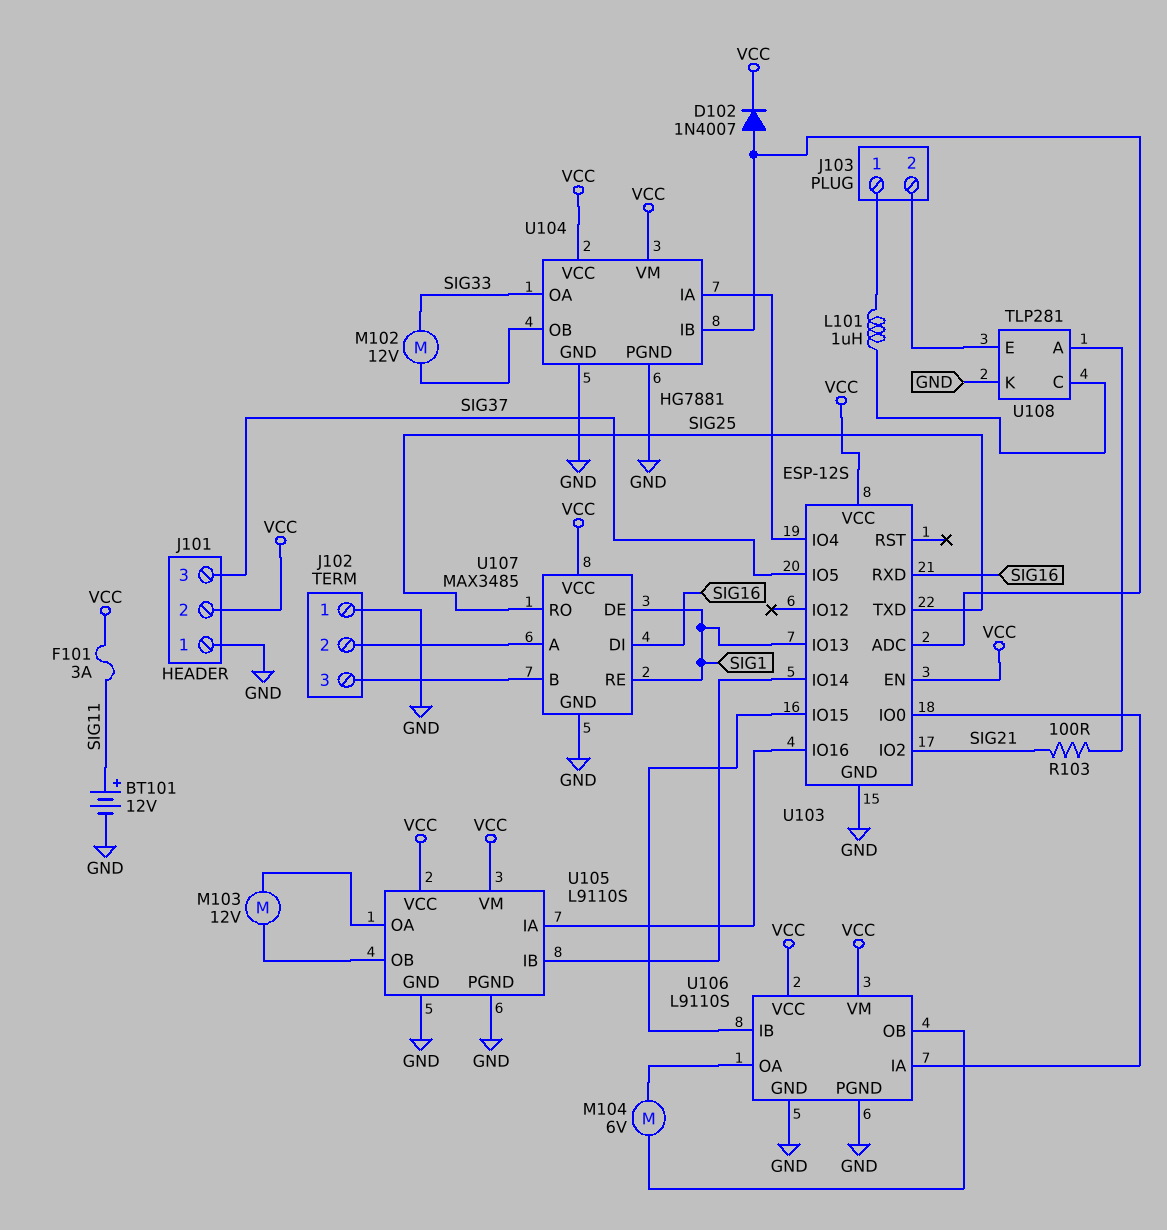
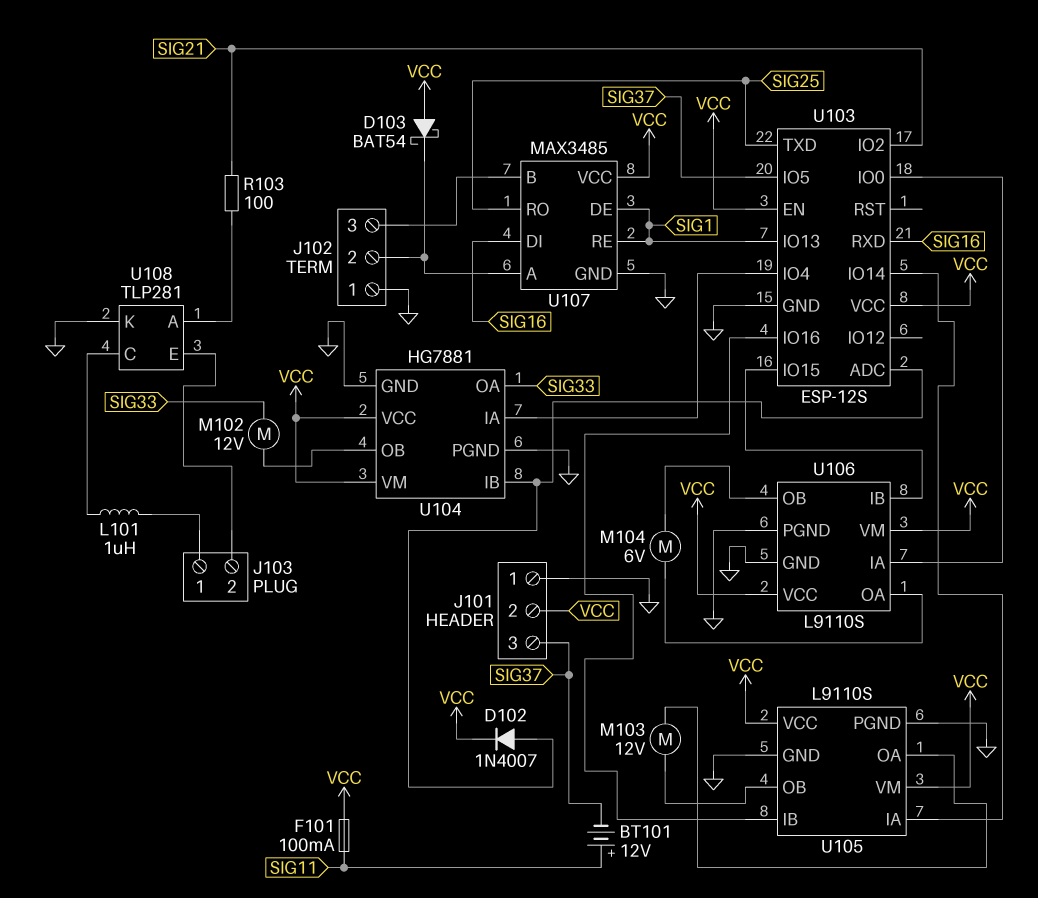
BT101: 12V (plus SIG11, minus GND) -> 12V (plus SIG11, minus SIG37)
D103: none -> schottky BAT54 (A VCC, K J102/2)
F101: 3A (SIG11, VCC) -> 100mA (SIG11, VCC)
U105 pin IA: U103/IO16 -> U103/IO14
U105 pin IB: U103/IO14 -> U103/IO16

